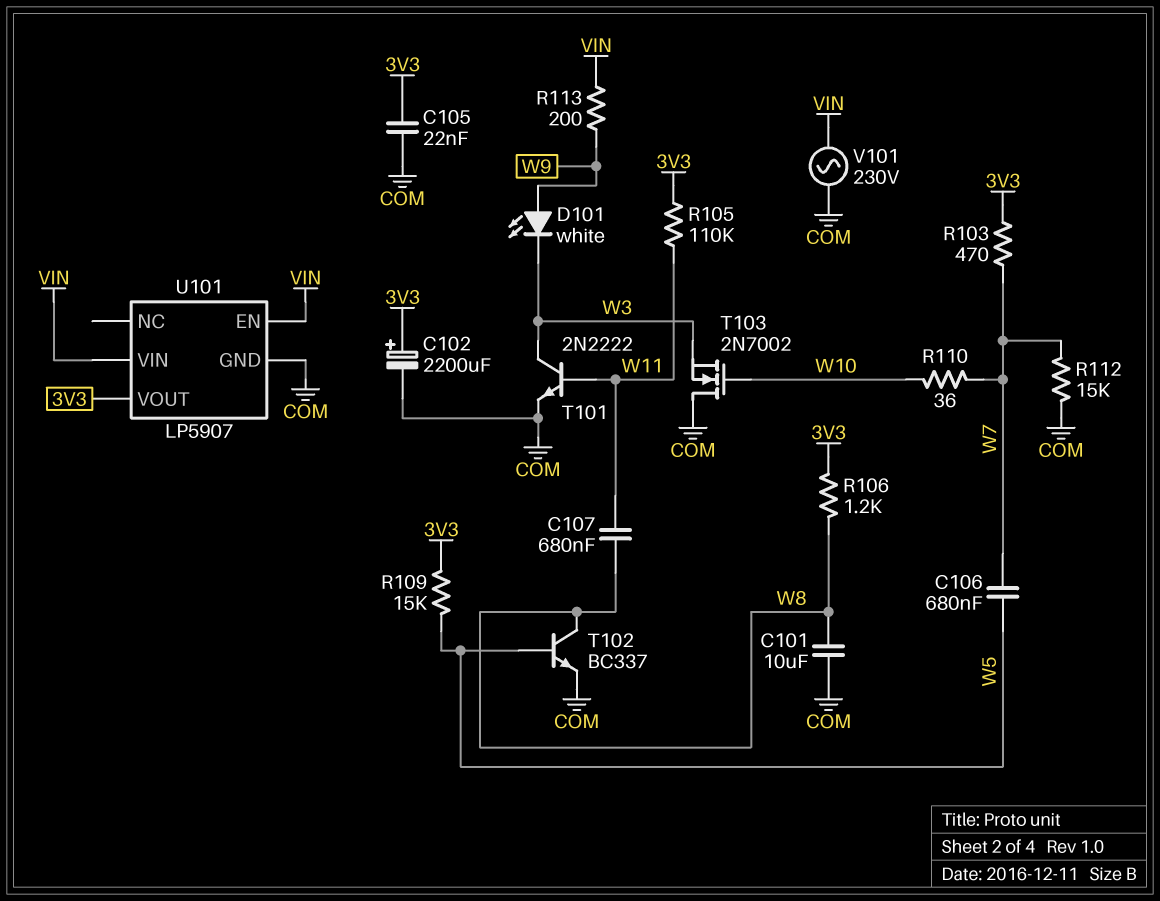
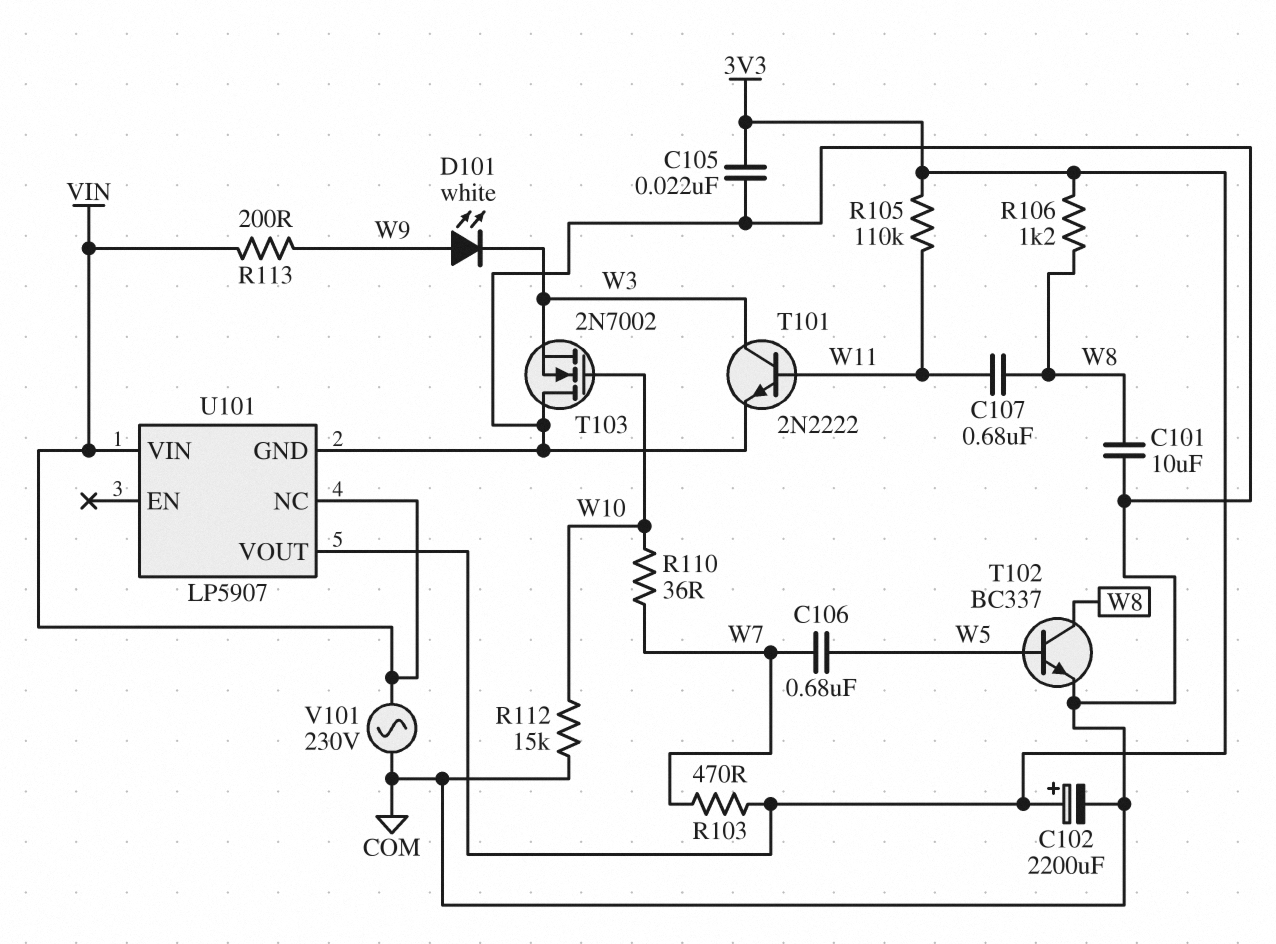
R109: 15k (3V3, W5) -> none
R112: 15k (COM, W7) -> 15k (COM, W10)
U101 pin EN: VIN -> none
U101 pin NC: none -> VIN

